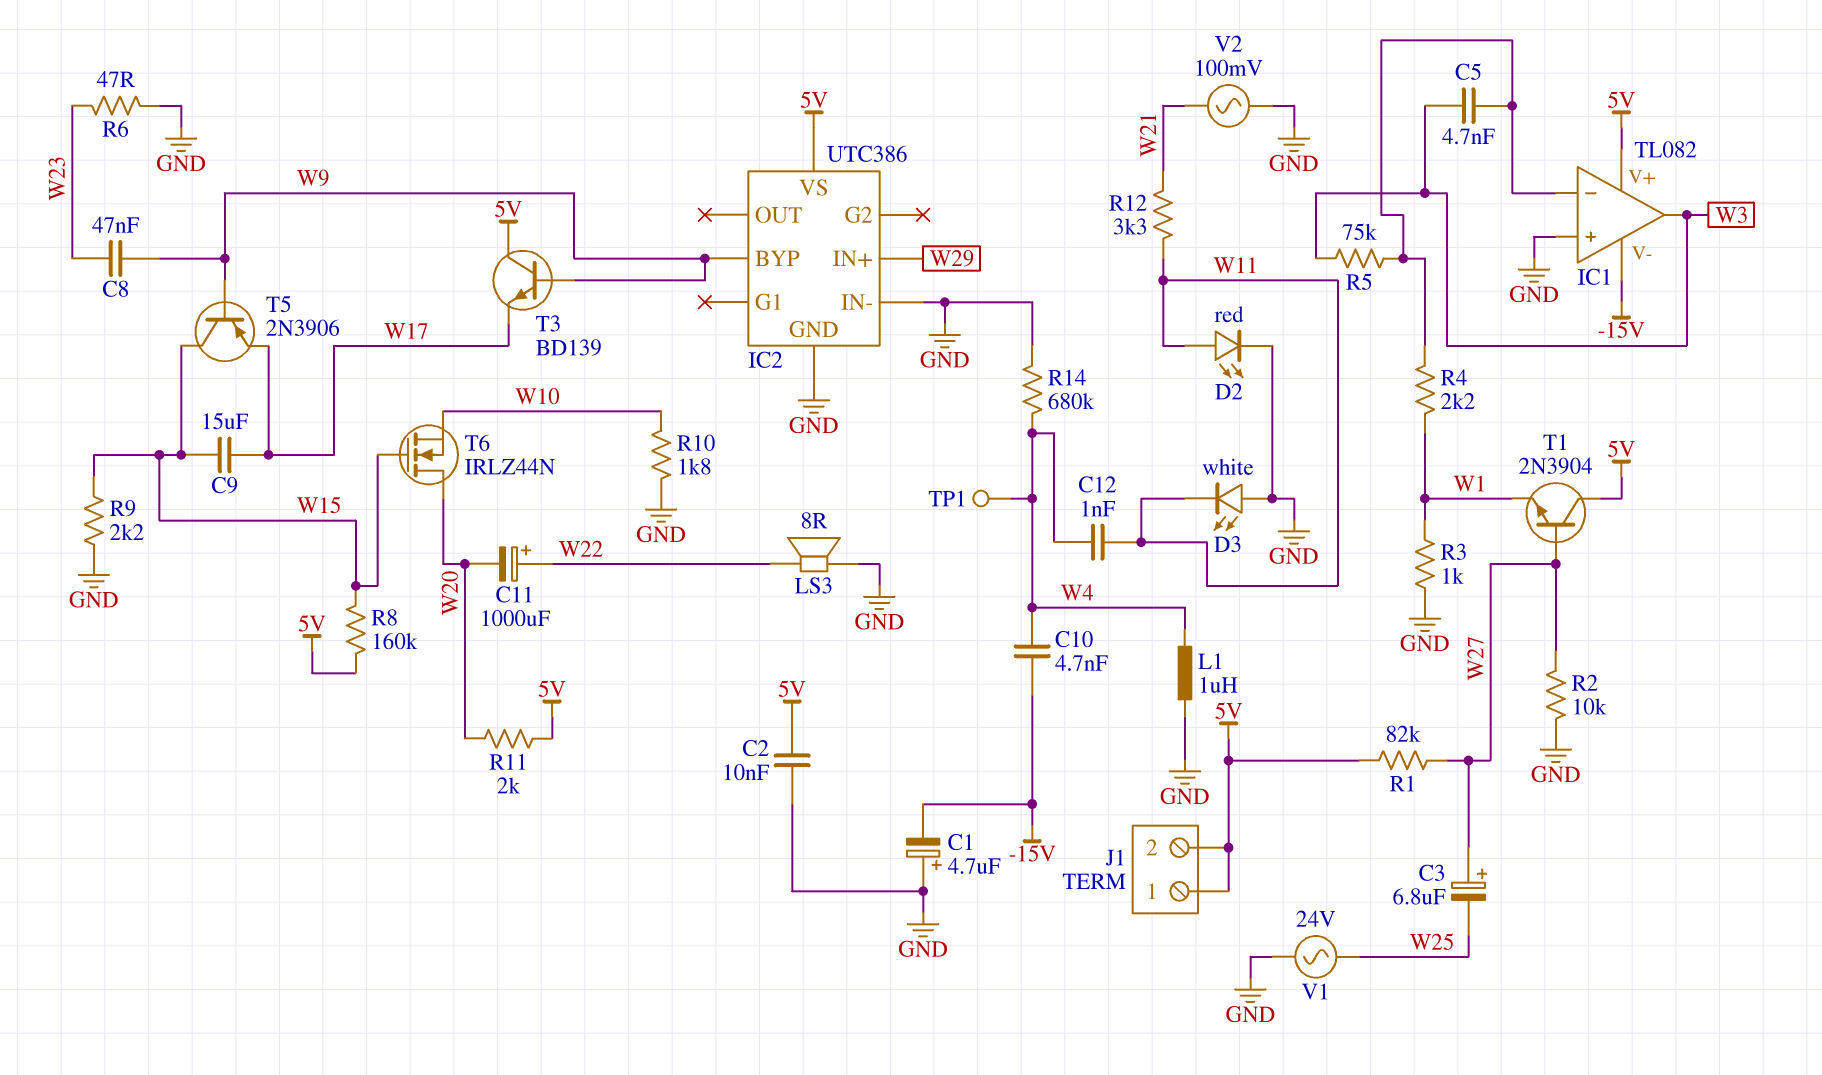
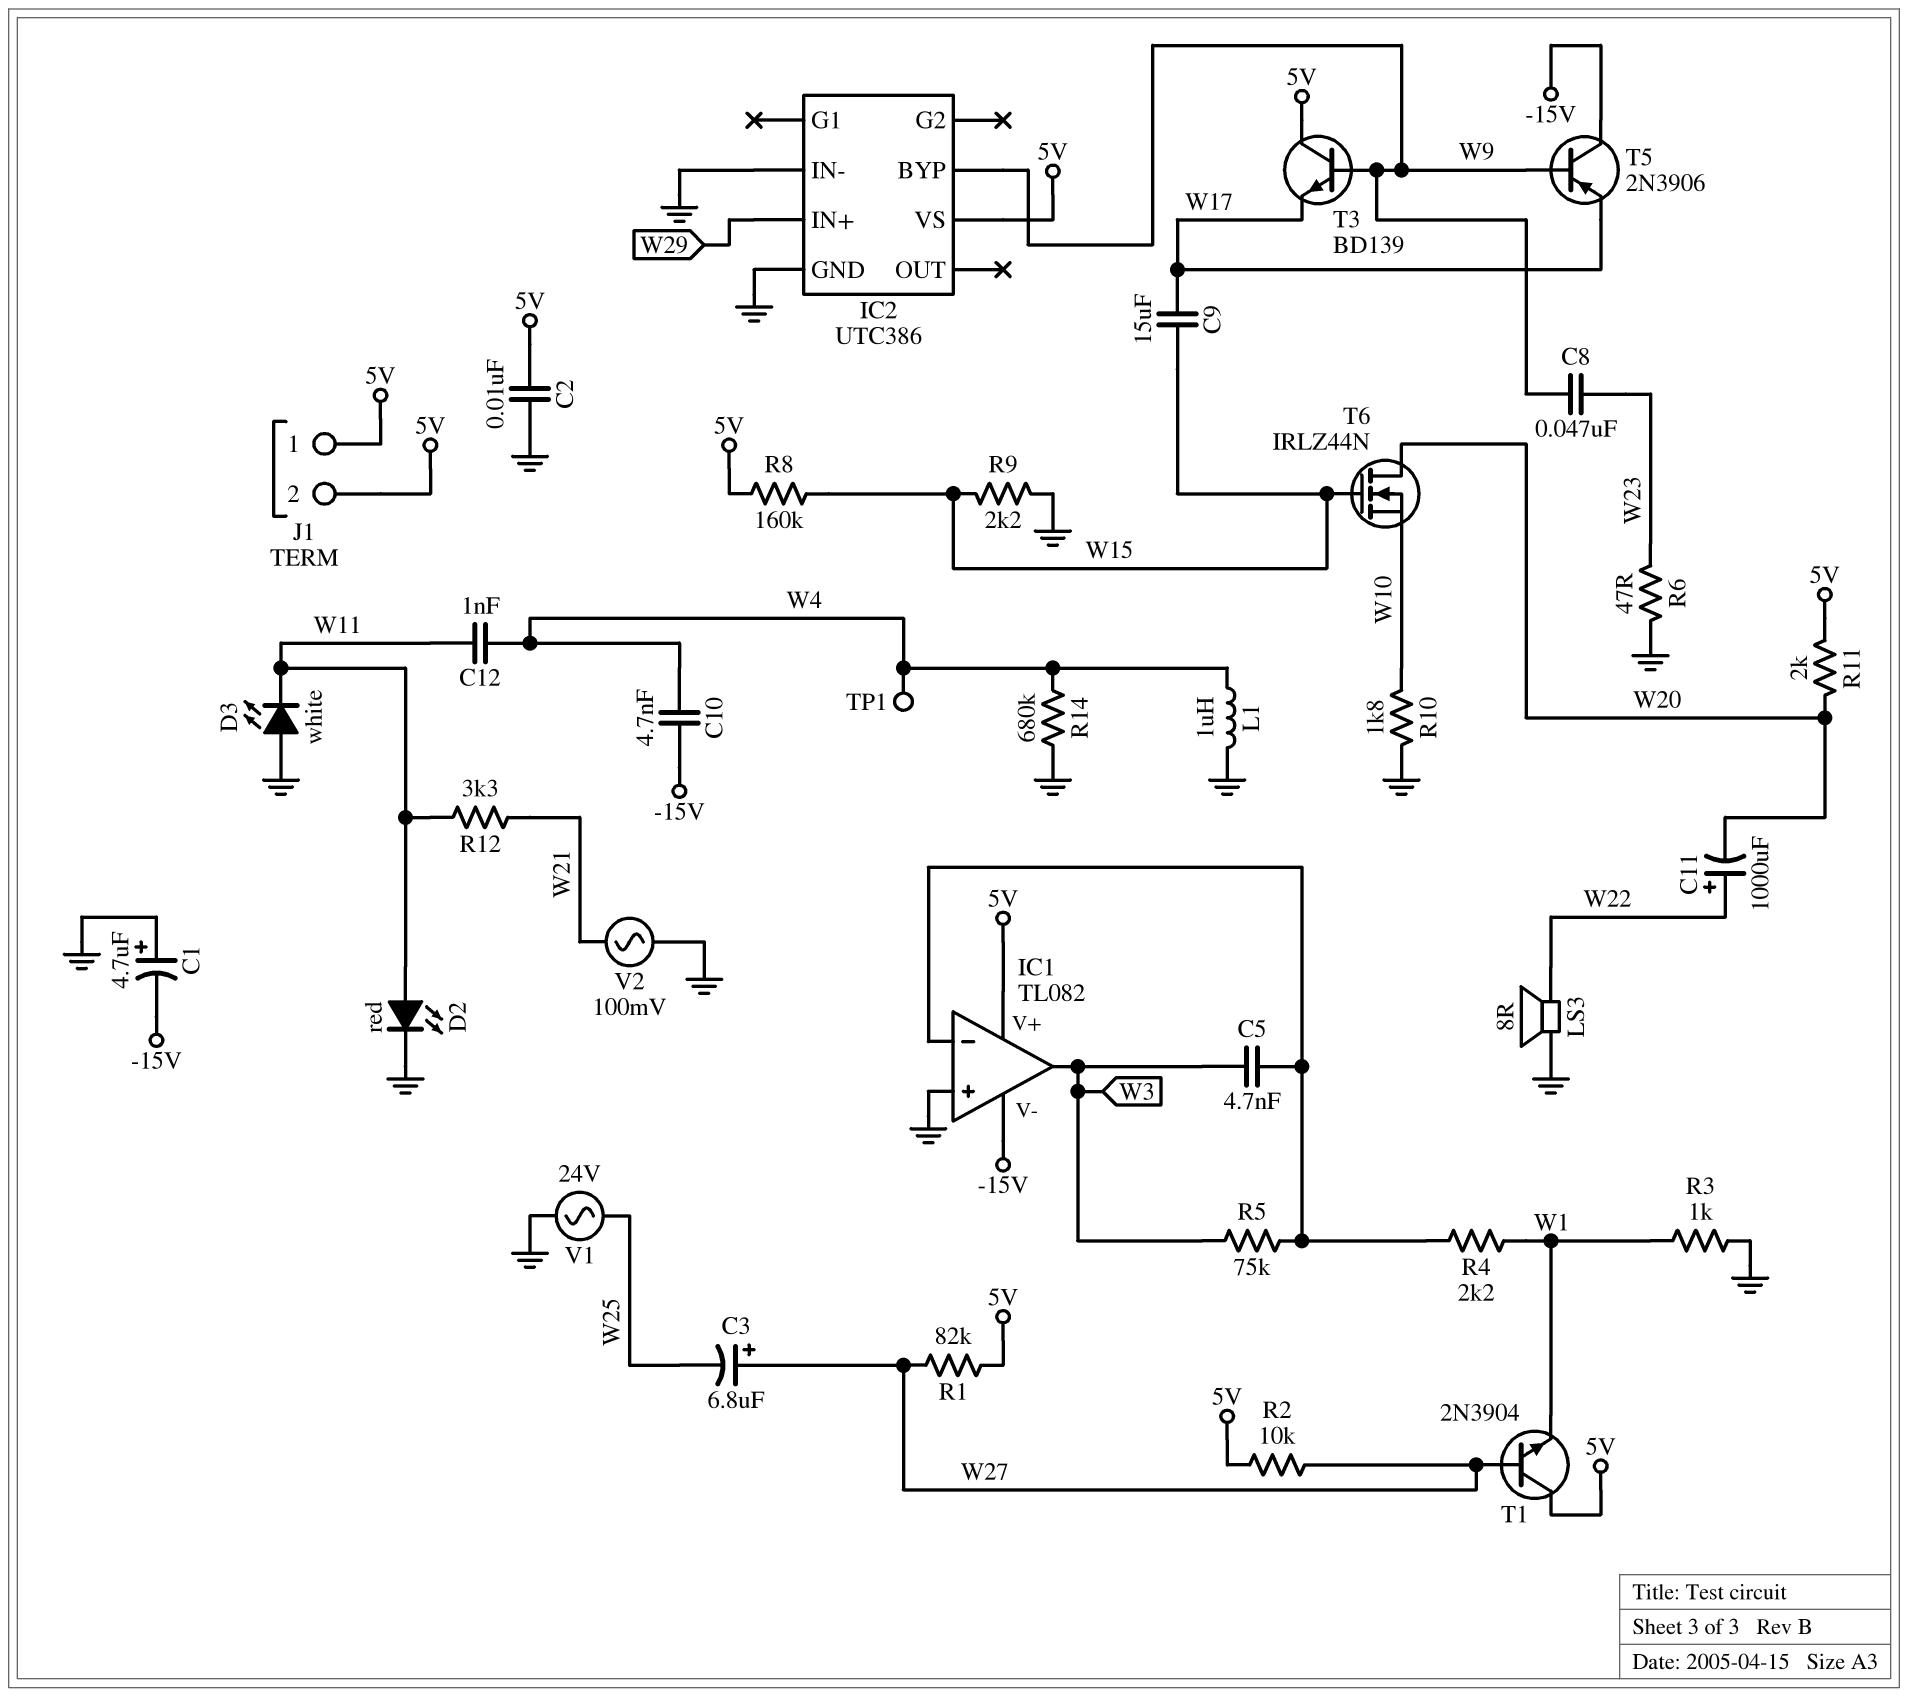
R2: 10k (GND, W27) -> 10k (5V, W27)
T5: PNP 2N3906 (B W9, C W15, E W17) -> PNP 2N3906 (B W9, C -15V, E W17)

